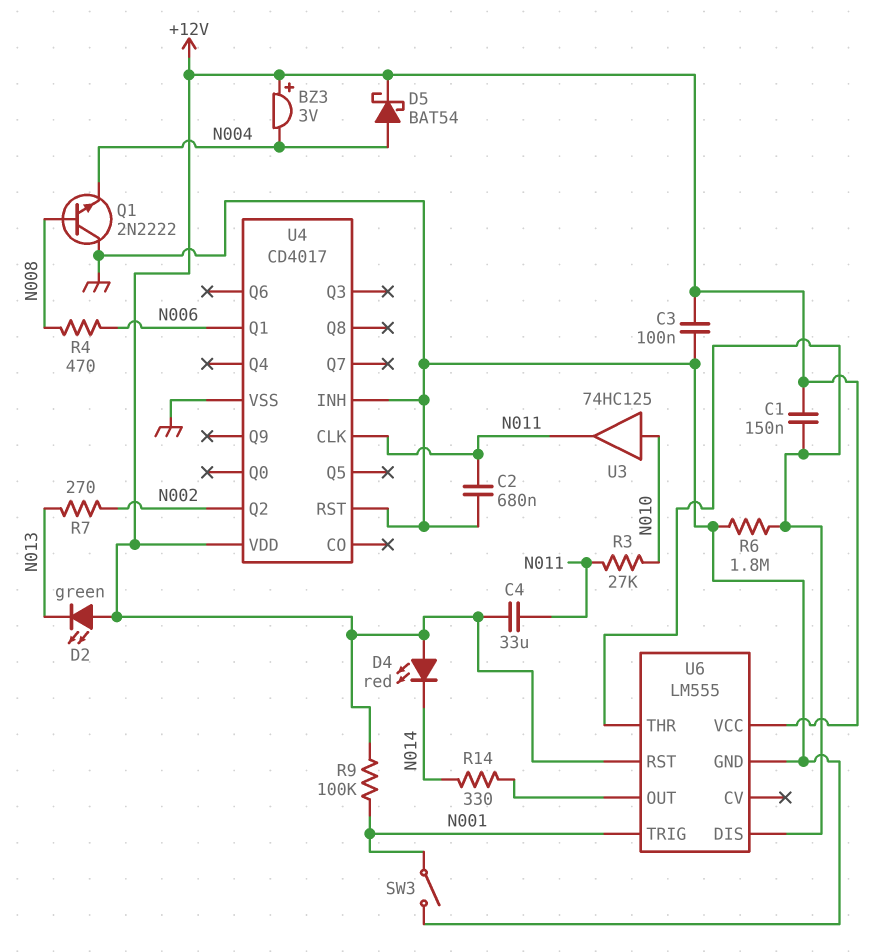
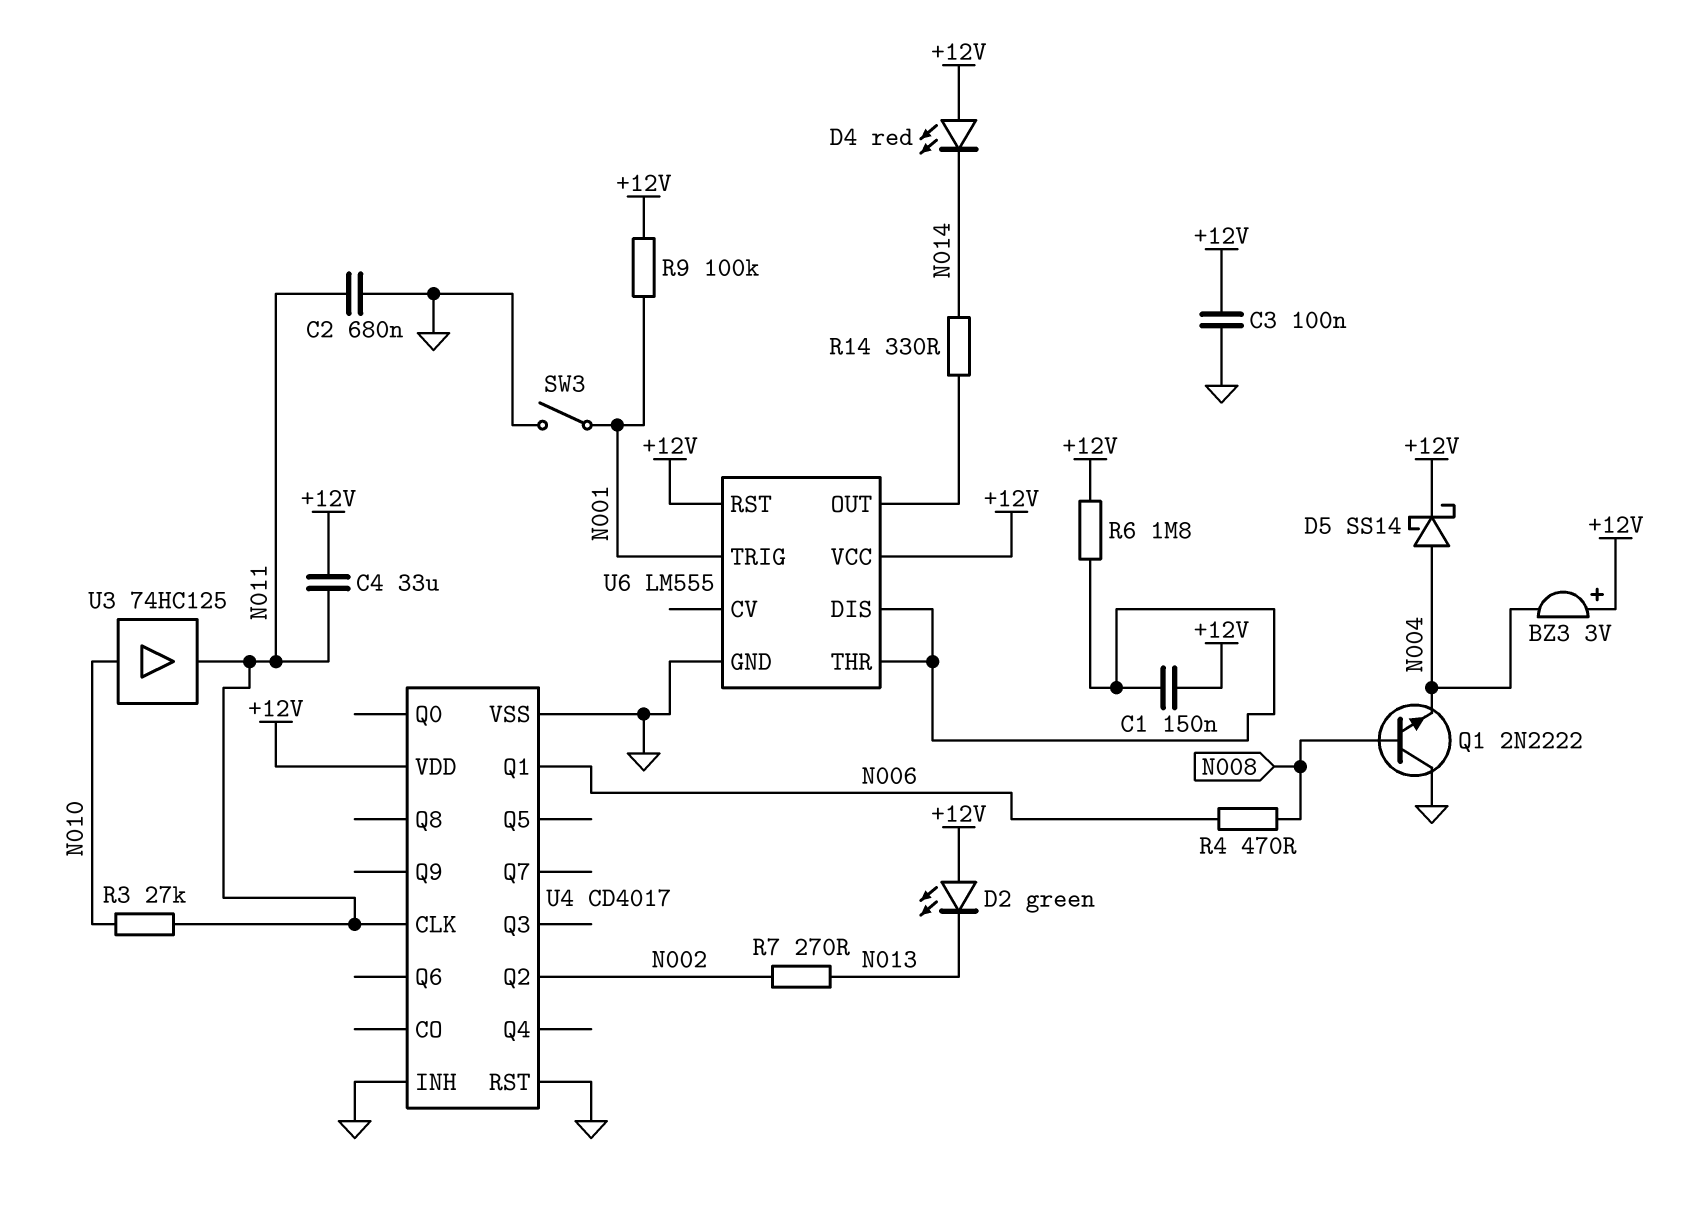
D5: schottky BAT54 (A N004, K +12V) -> schottky SS14 (A N004, K +12V)
R6: 1.8M (GND, U6/DIS) -> 1.8M (+12V, U6/DIS)

